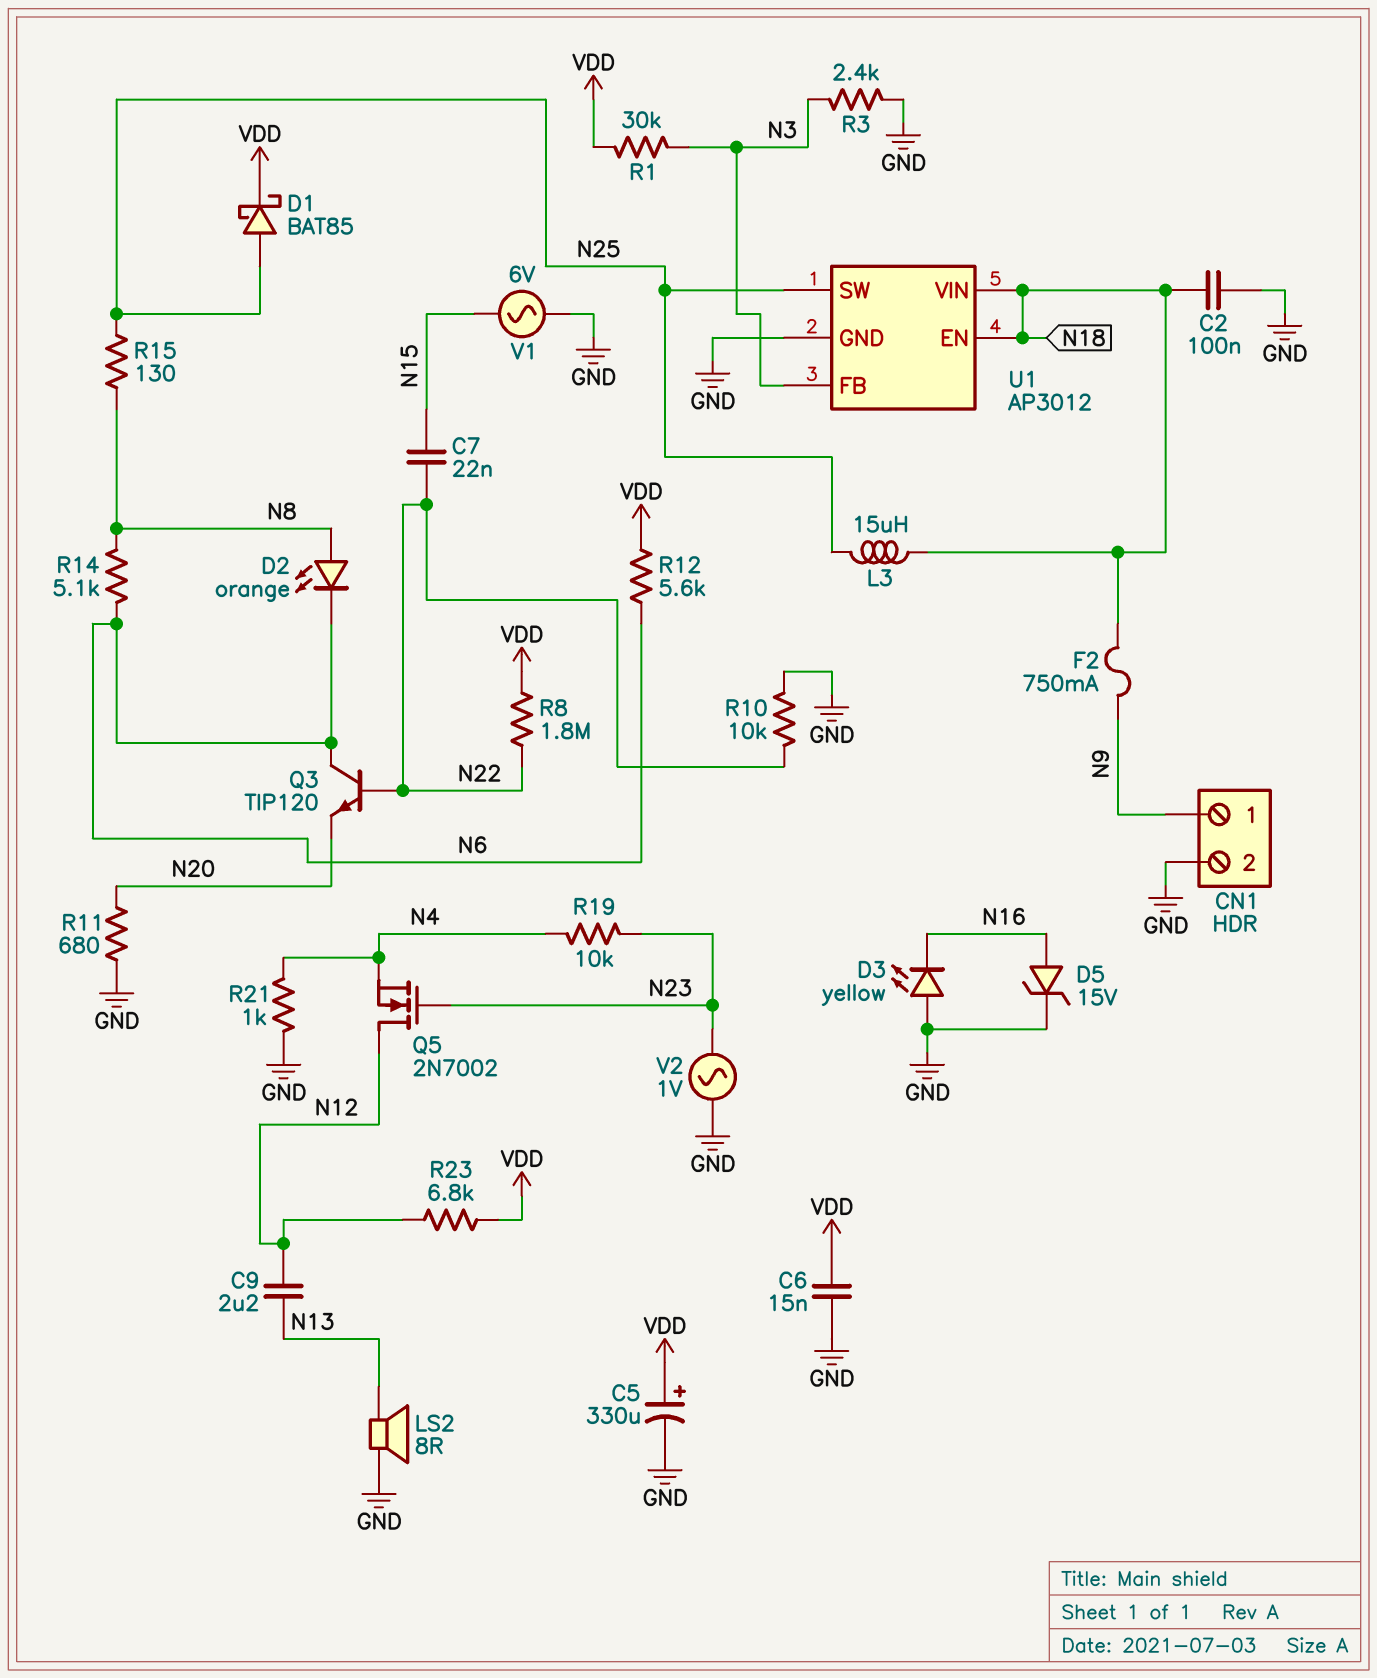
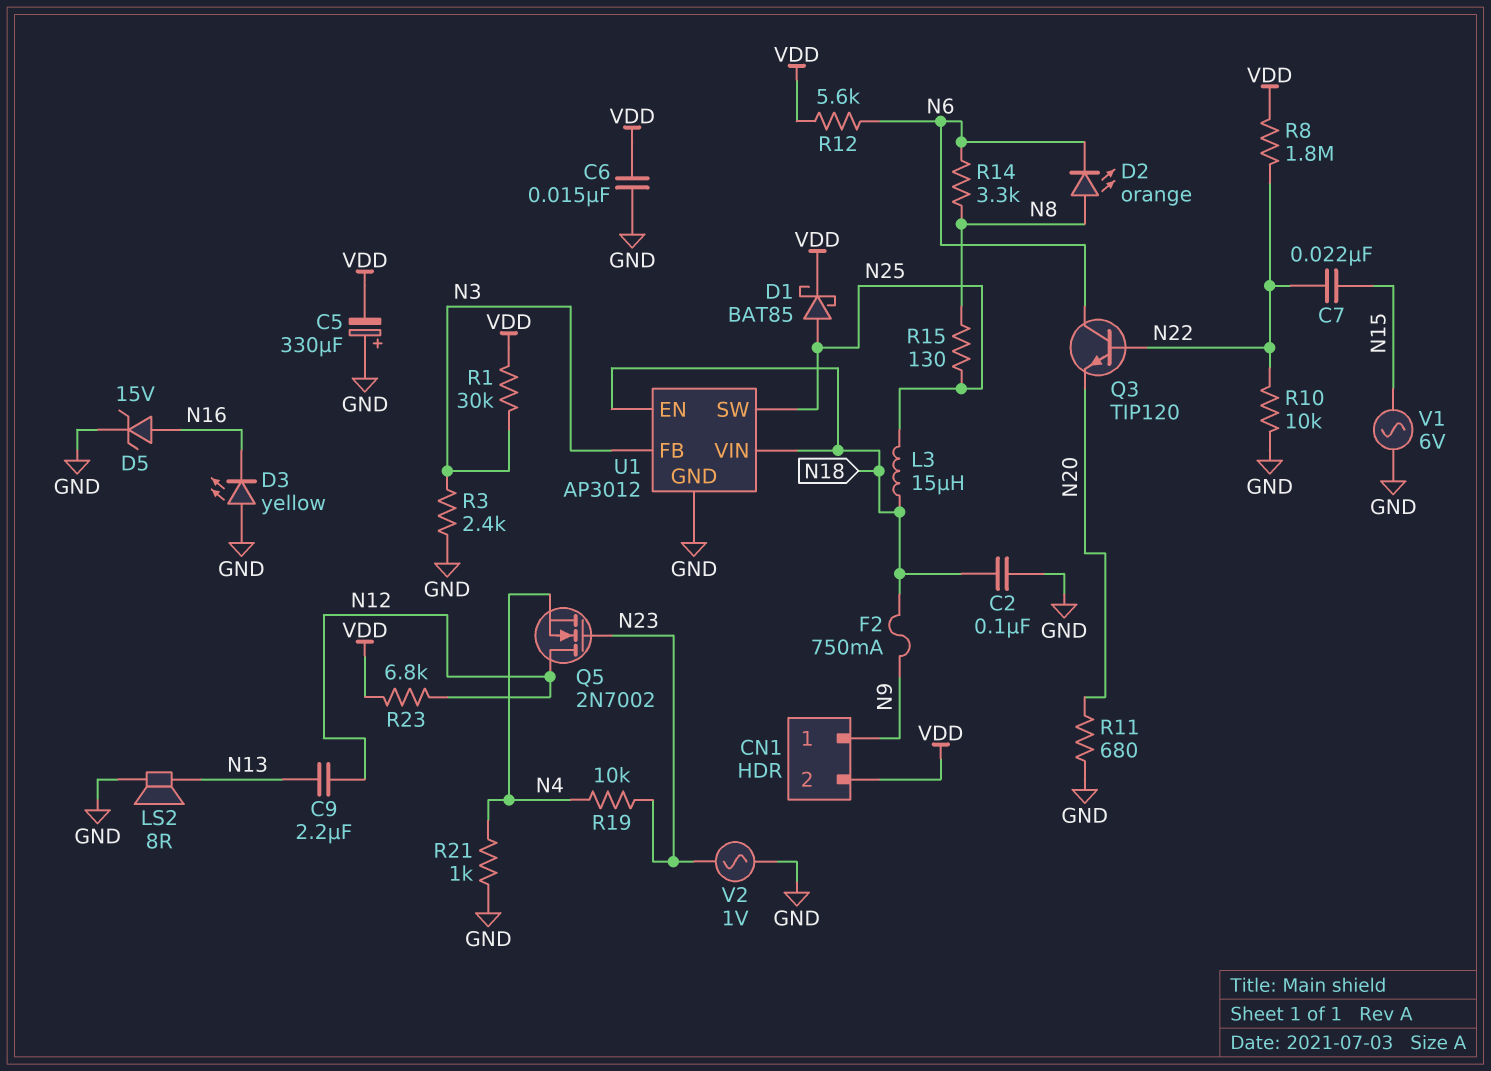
C5: 330uF (plus VDD, minus GND) -> 330uF (plus GND, minus VDD)
CN1 pin 2: GND -> VDD
R14: 5.1k (N6, N8) -> 3.3k (N6, N8)

